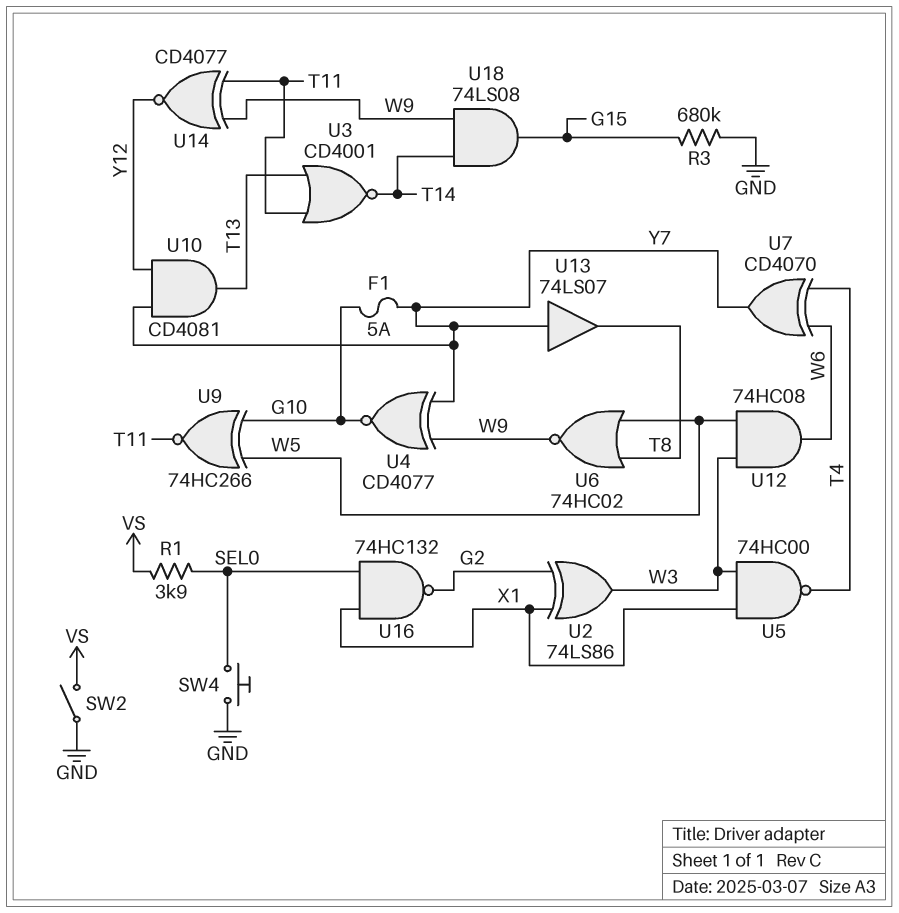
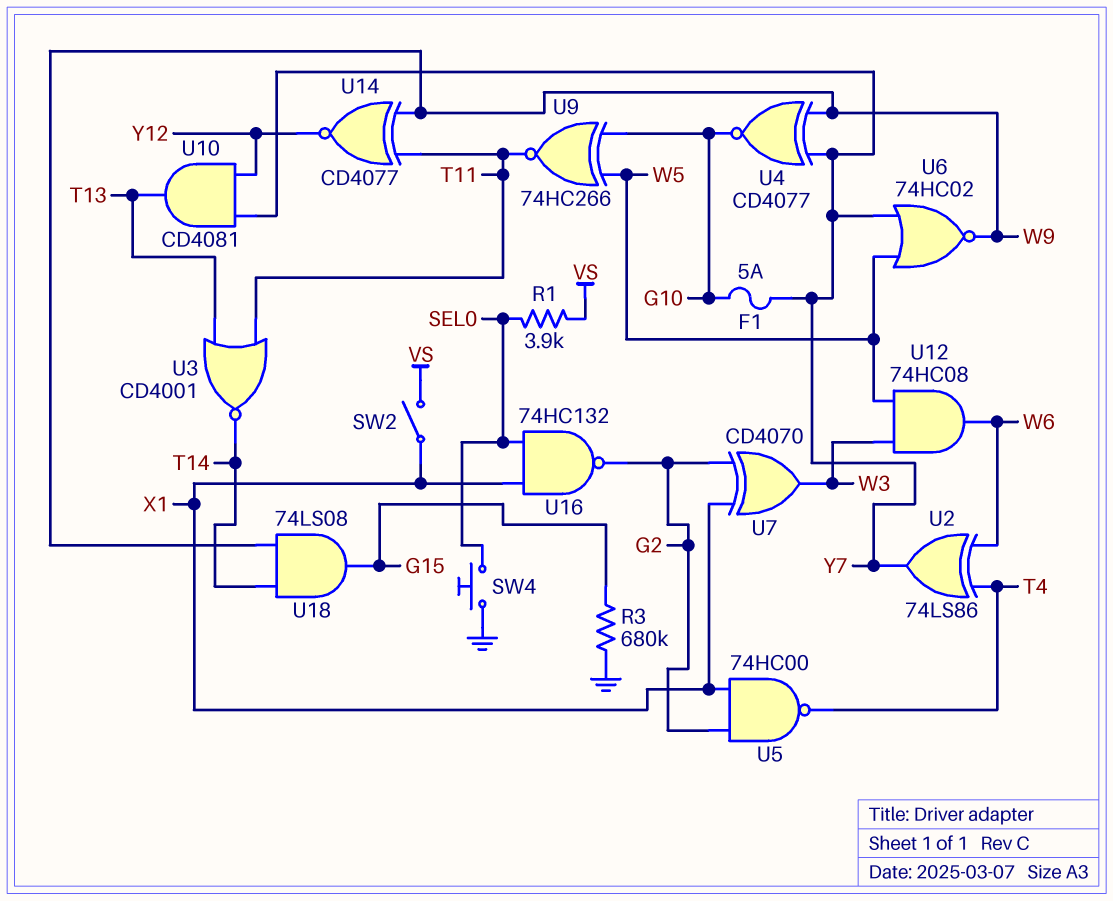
SW2: switch (GND, VS) -> switch (VS, X1)
U2: XOR 74LS86 (in G2, in X1, out W3) -> XOR 74LS86 (in T4, in W6, out Y7)
U5: NAND 74HC00 (in W3, in X1, out T4) -> NAND 74HC00 (in G2, in X1, out T4)
U6: NOR 74HC02 (in T8, in W5, out W9) -> NOR 74HC02 (in W5, in Y7, out W9)
U7: XOR CD4070 (in T4, in W6, out Y7) -> XOR CD4070 (in G2, in X1, out W3)
U13: buffer 74LS07 (in Y7, out T8) -> none

